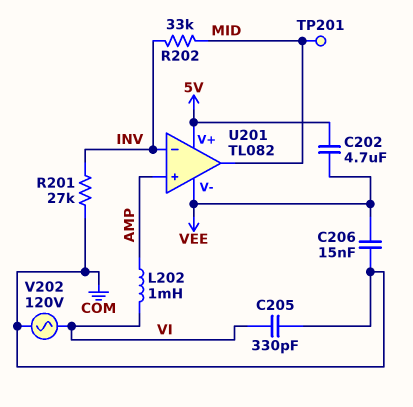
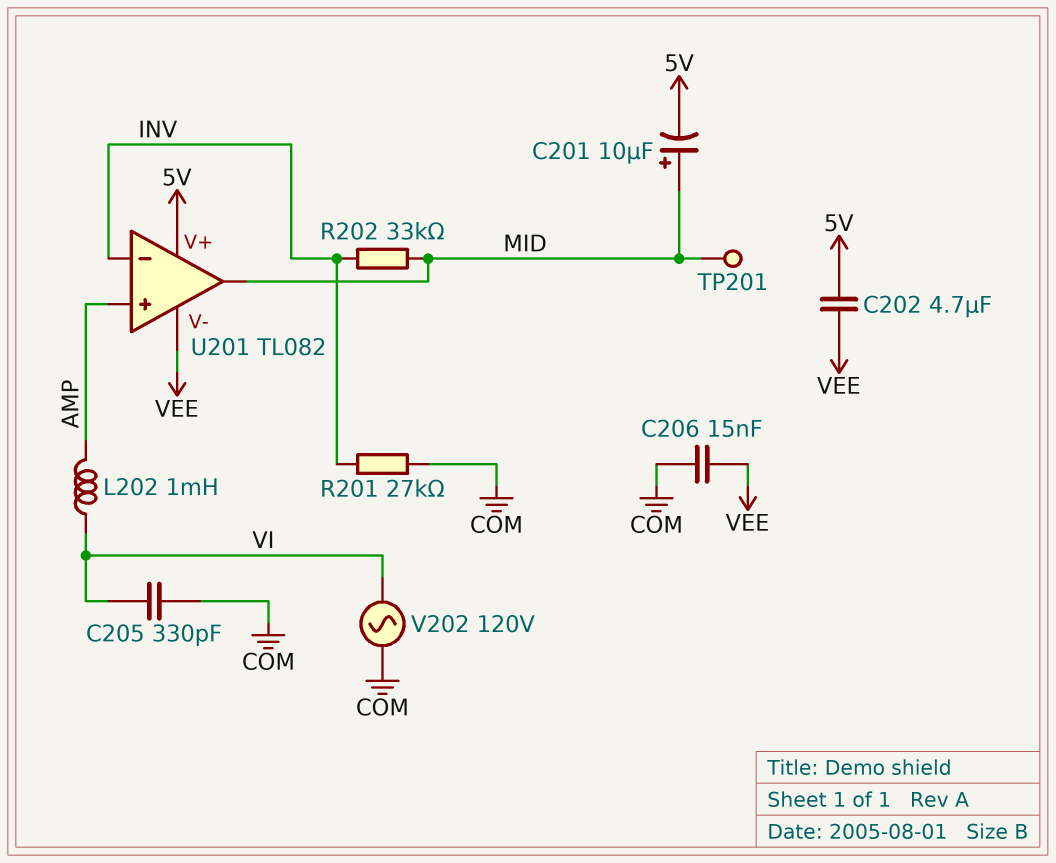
C201: none -> 10uF (plus MID, minus 5V)

